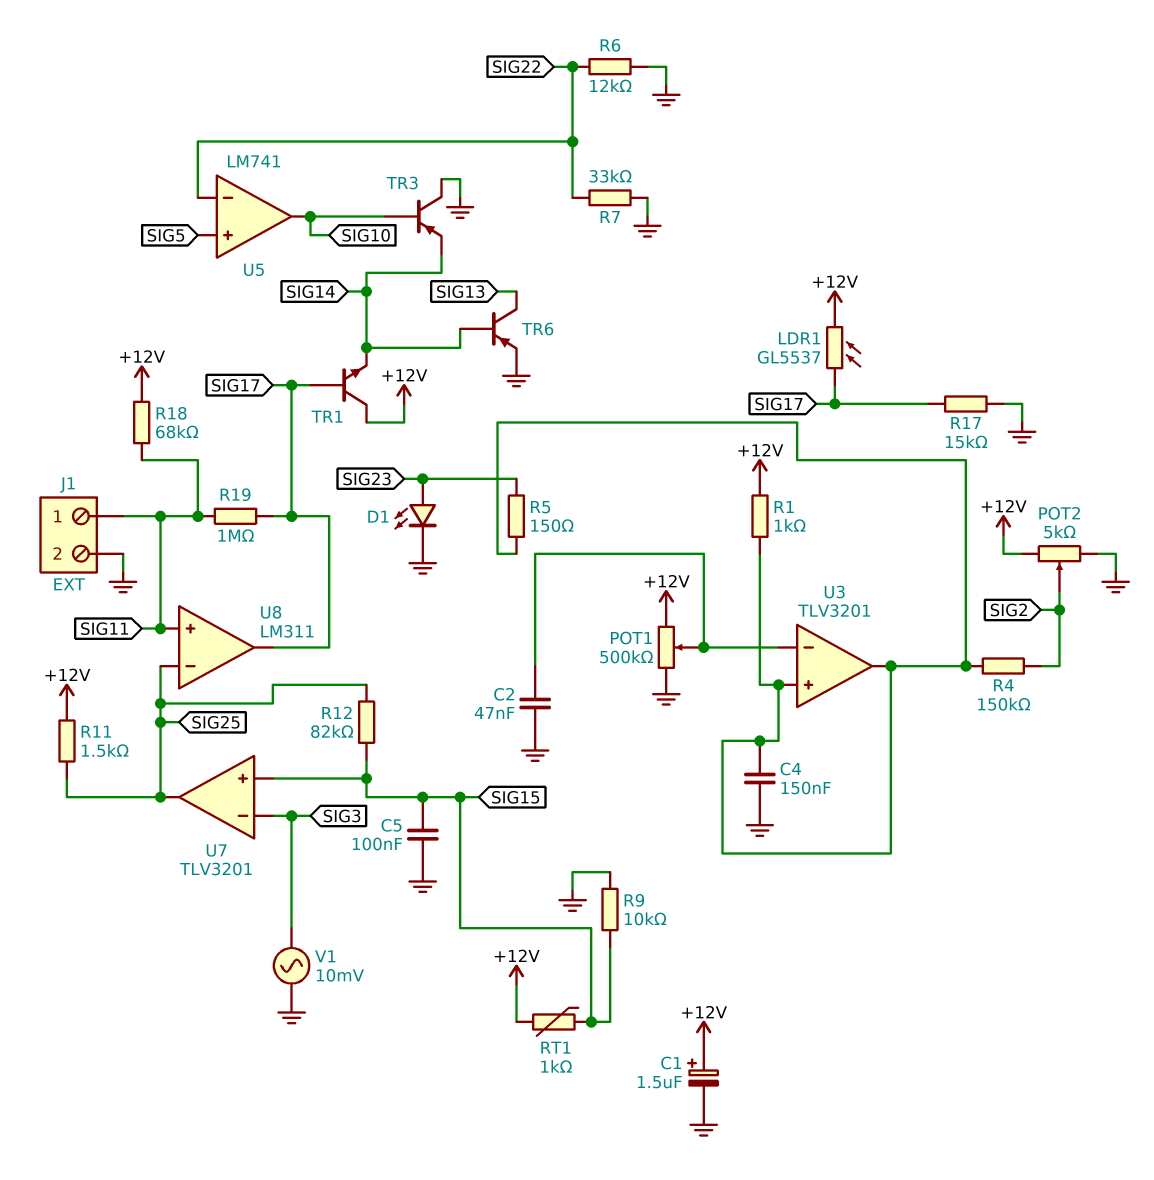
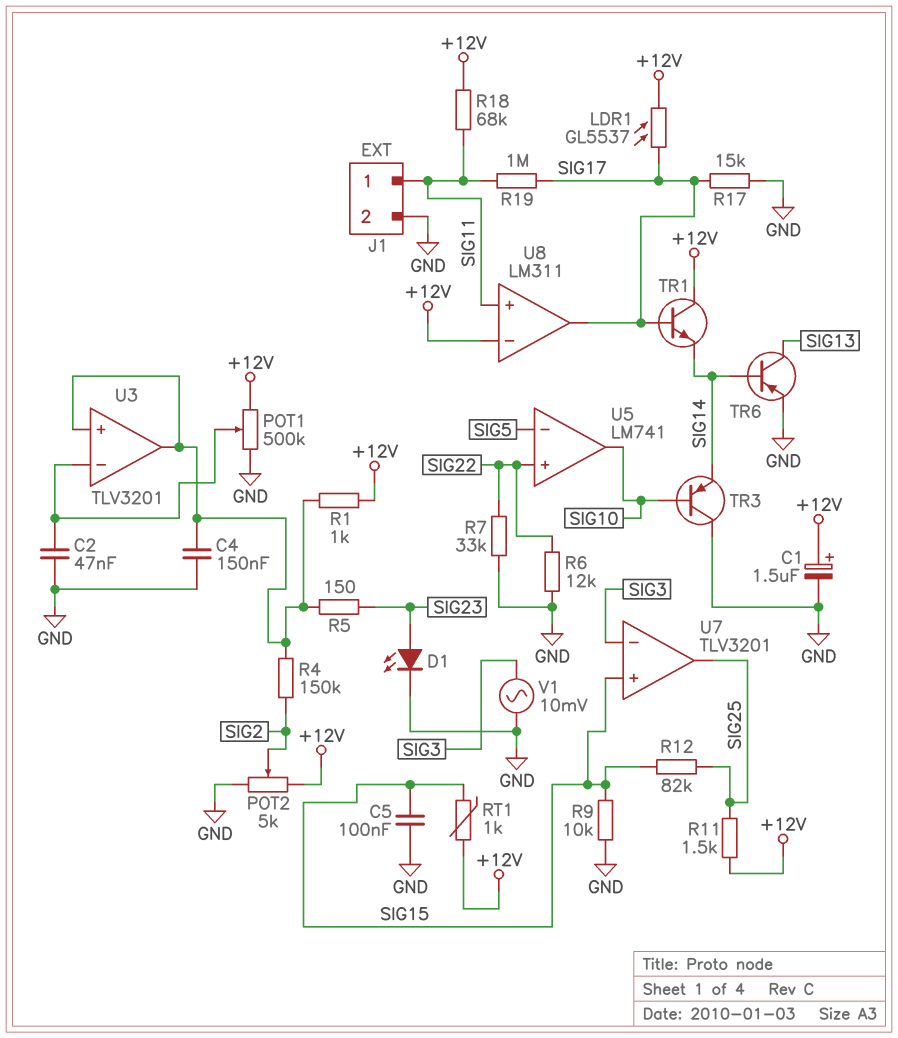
U5 pin in+: SIG5 -> SIG22
U5 pin in-: SIG22 -> SIG5
U8 pin in-: SIG25 -> +12V

